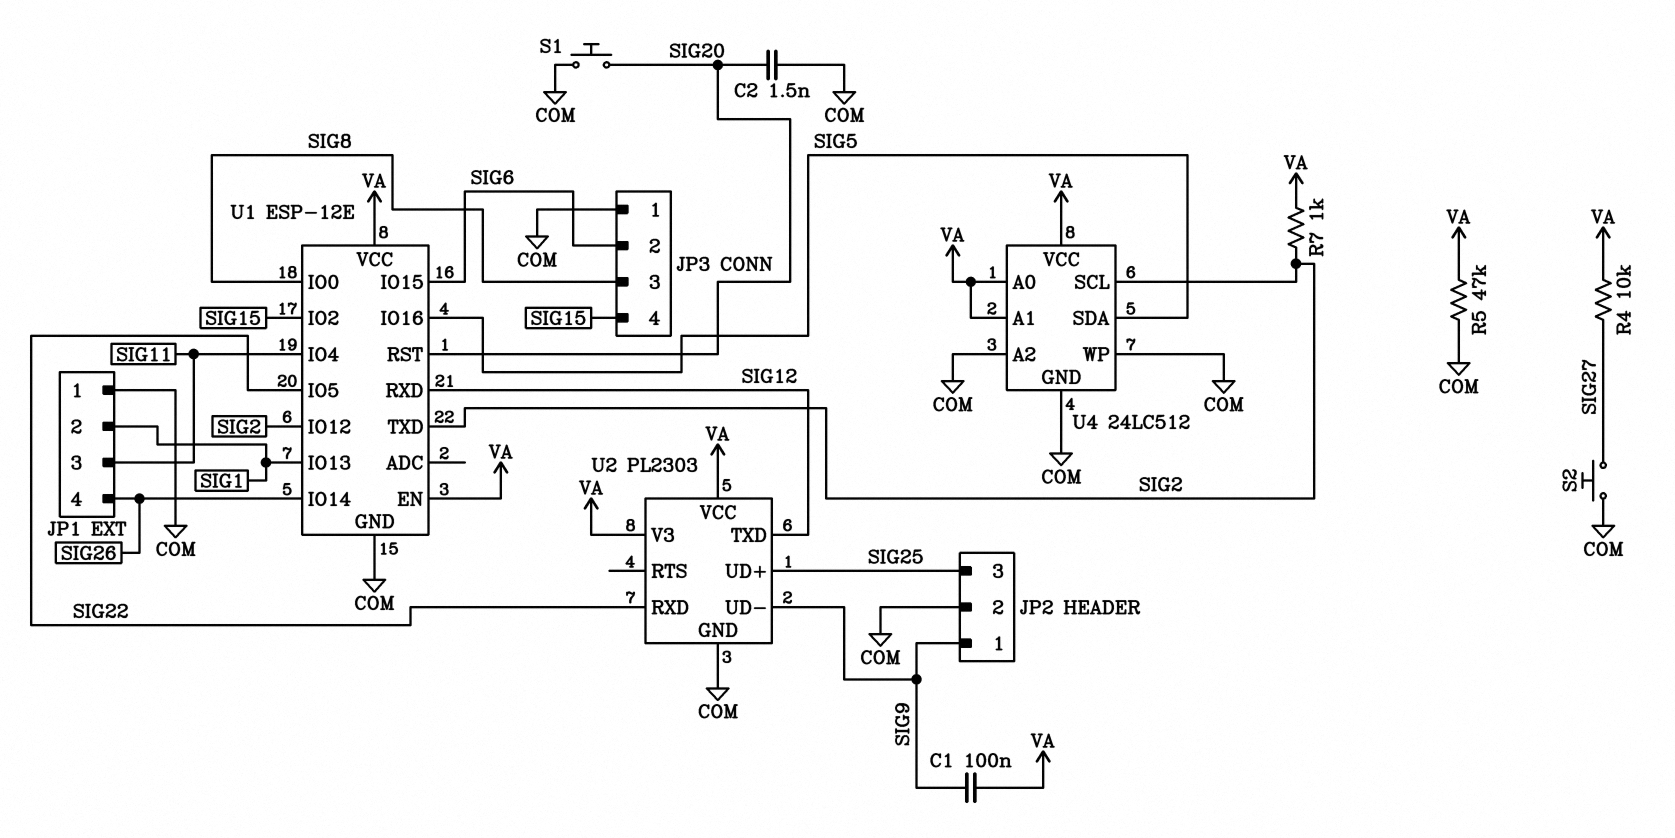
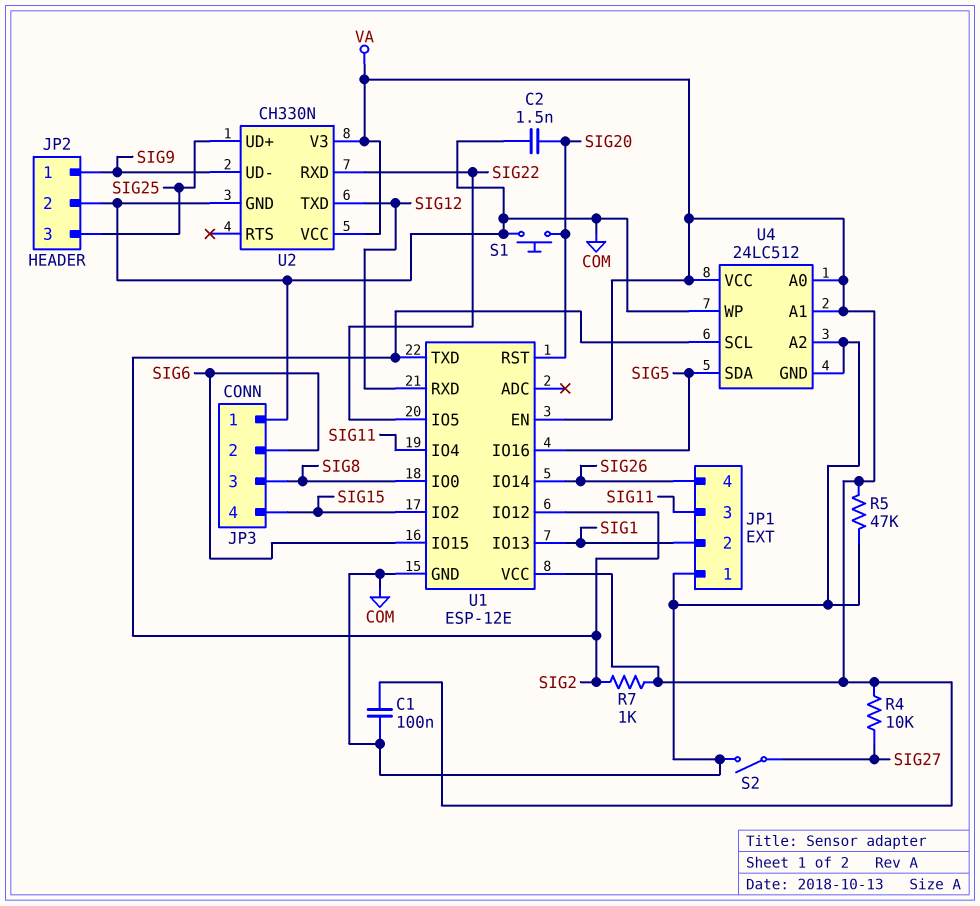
C1: 100nF (SIG9, VA) -> 100nF (COM, VA)
S2: button (COM, SIG27) -> switch (COM, SIG27)
U2: PL2303 -> CH330N

